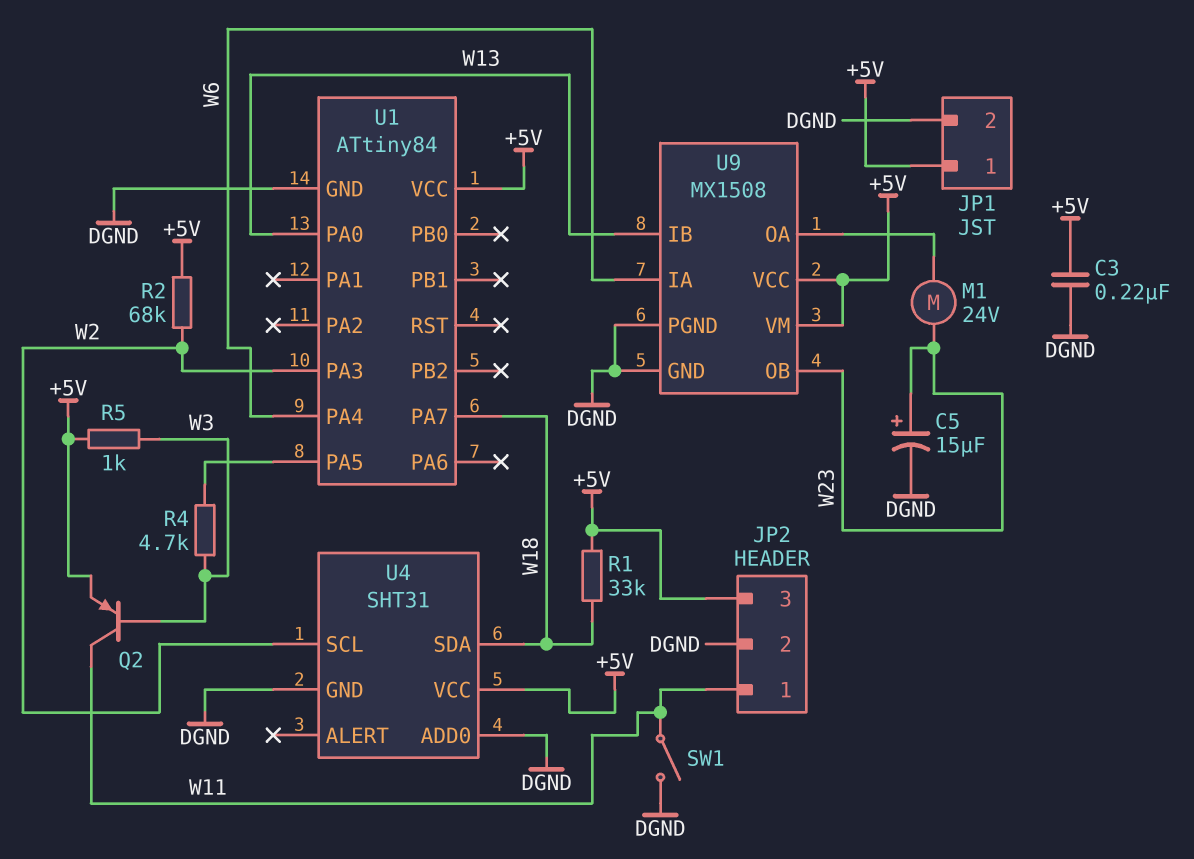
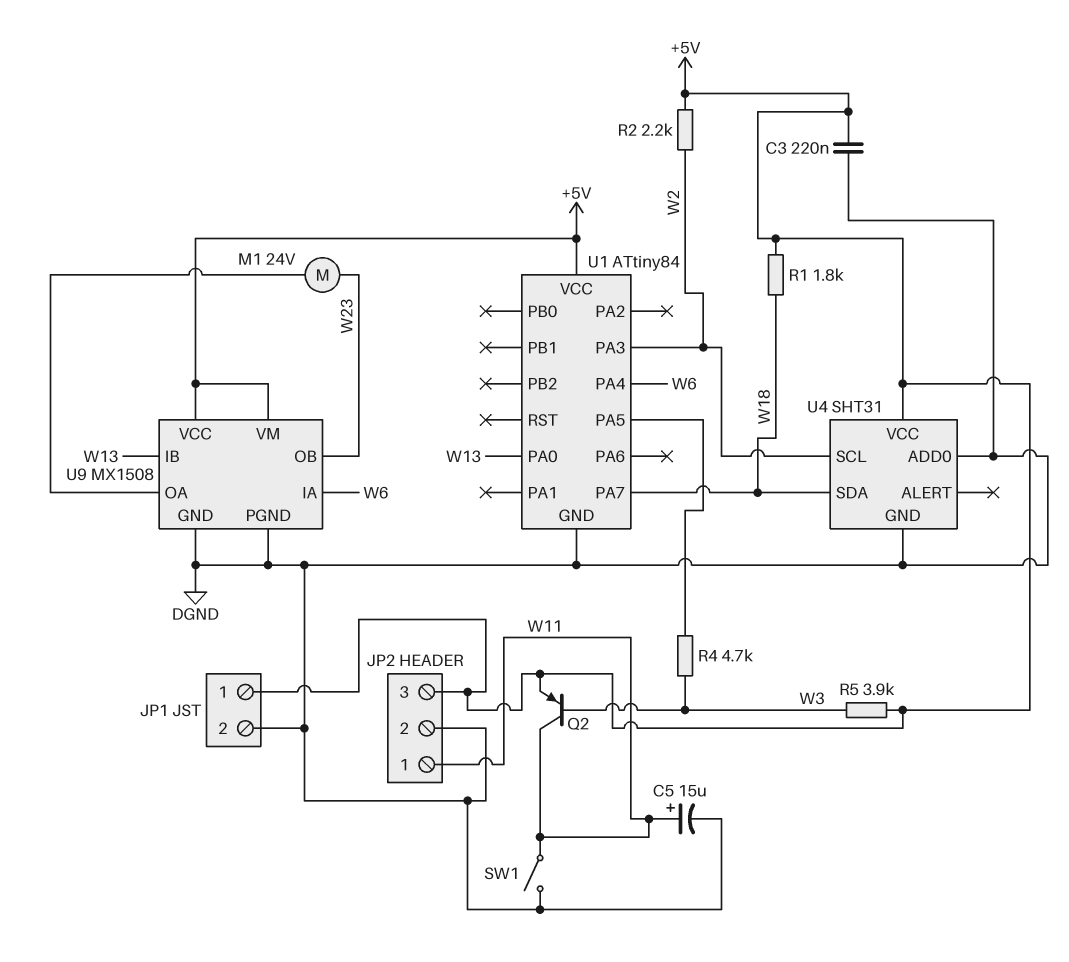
C5: 15uF (plus W23, minus DGND) -> 15uF (plus W11, minus DGND)
R1: 33k (+5V, W18) -> 1.8k (+5V, W18)
R2: 68k (+5V, W2) -> 2.2k (+5V, W2)
R5: 1k (+5V, W3) -> 3.9k (+5V, W3)

